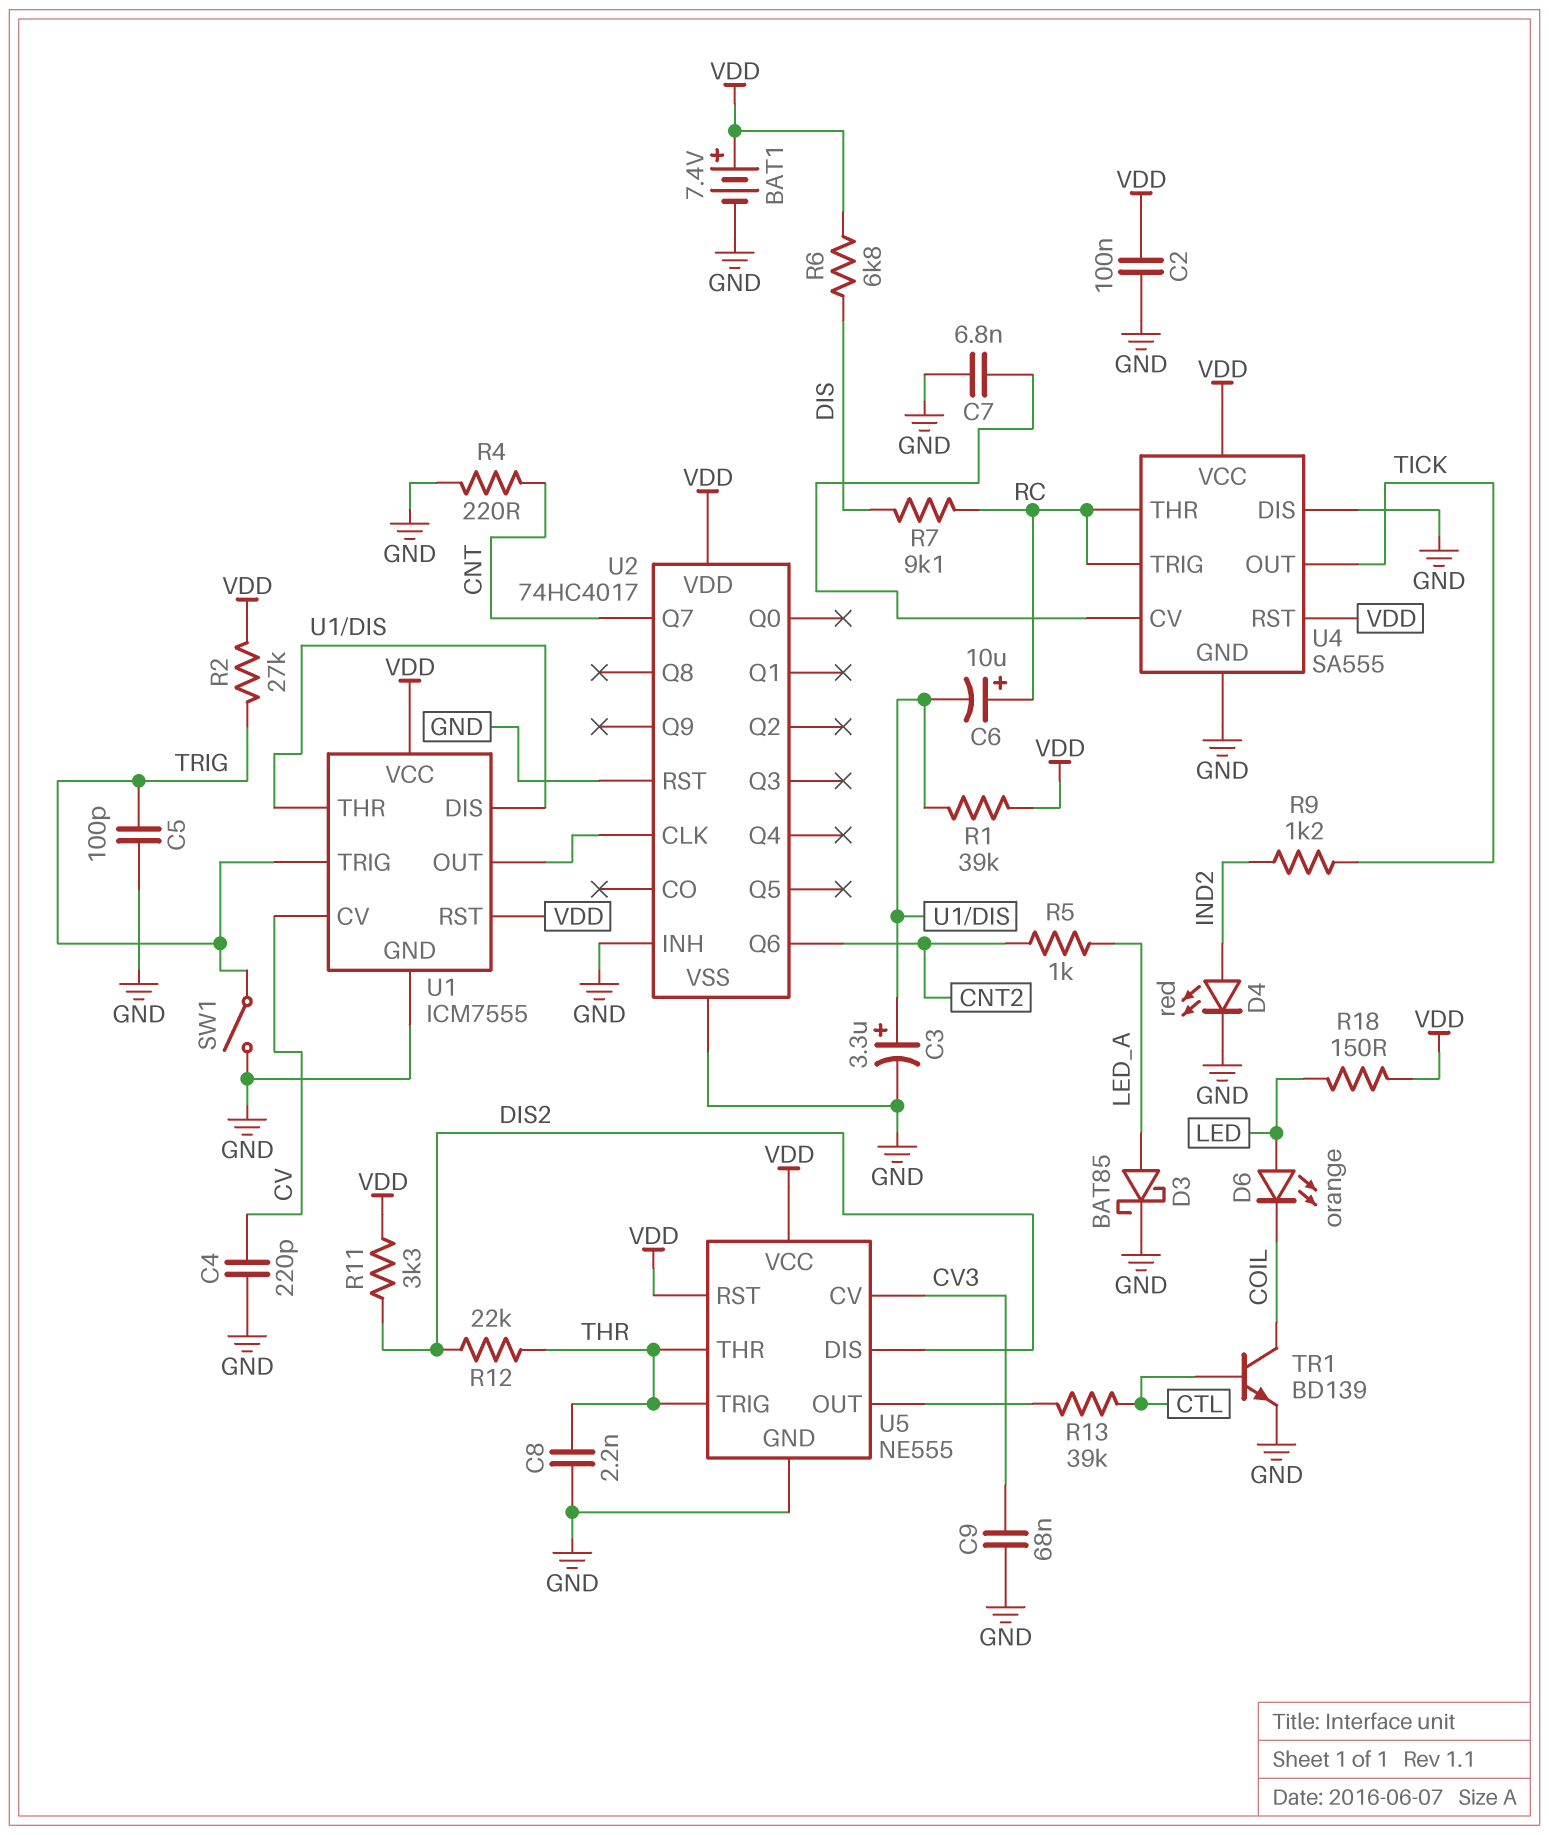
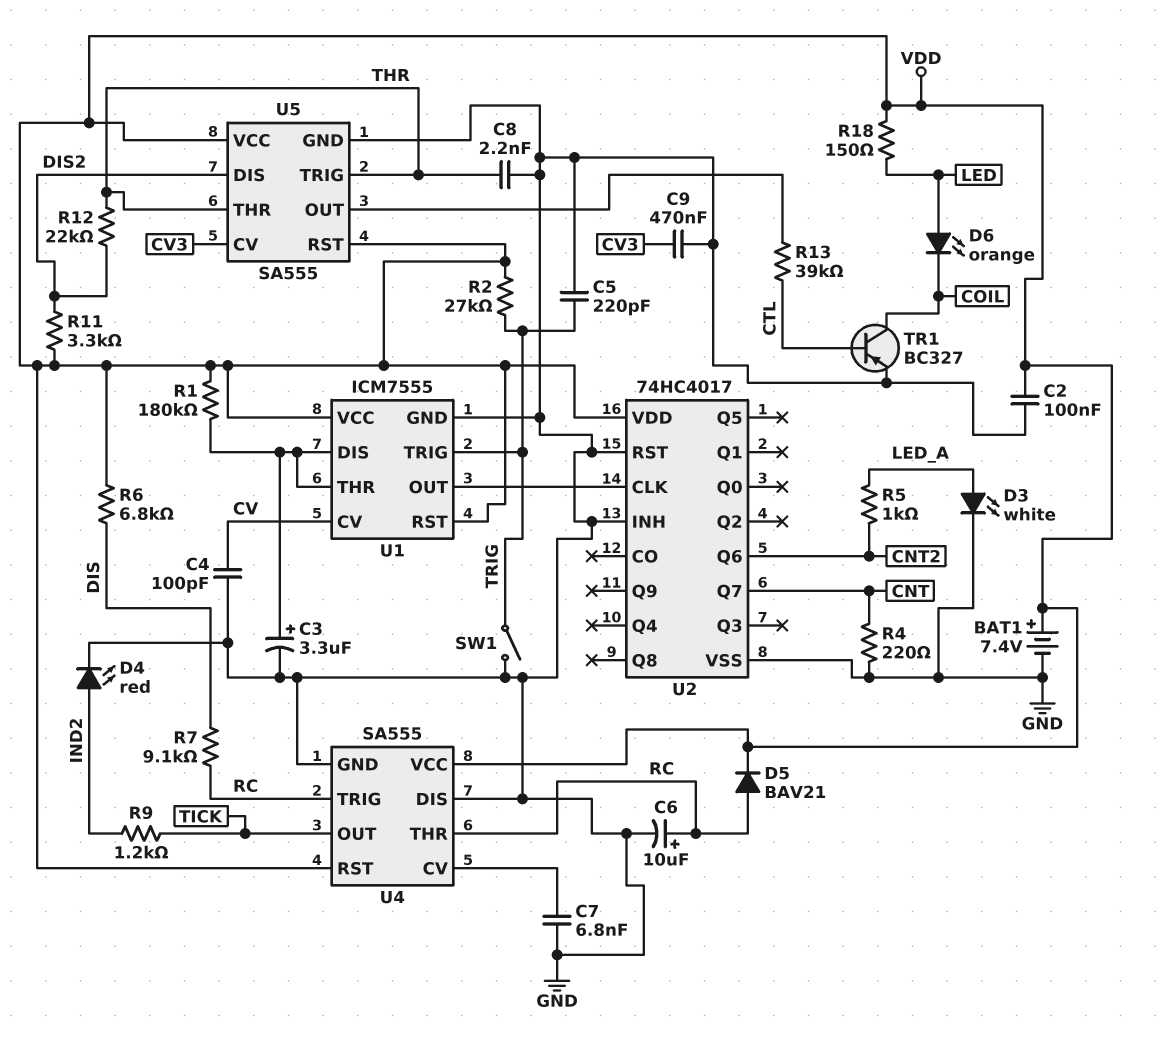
C4: 220pF (CV, GND) -> 100pF (CV, GND)
C5: 100pF (GND, TRIG) -> 220pF (GND, TRIG)
C6: 10uF (plus RC, minus U1/DIS) -> 10uF (plus RC, minus GND)
C9: 68nF (CV3, GND) -> 470nF (CV3, GND)
D3: schottky BAT85 (A LED_A, K GND) -> LED white (A LED_A, K GND)
D5: none -> diode BAV21 (A RC, K VDD)
R1: 39k (U1/DIS, VDD) -> 180k (U1/DIS, VDD)
TR1: NPN BD139 (B CTL, C COIL, E GND) -> PNP BC327 (B CTL, C COIL, E GND)
U5: NE555 -> SA555

